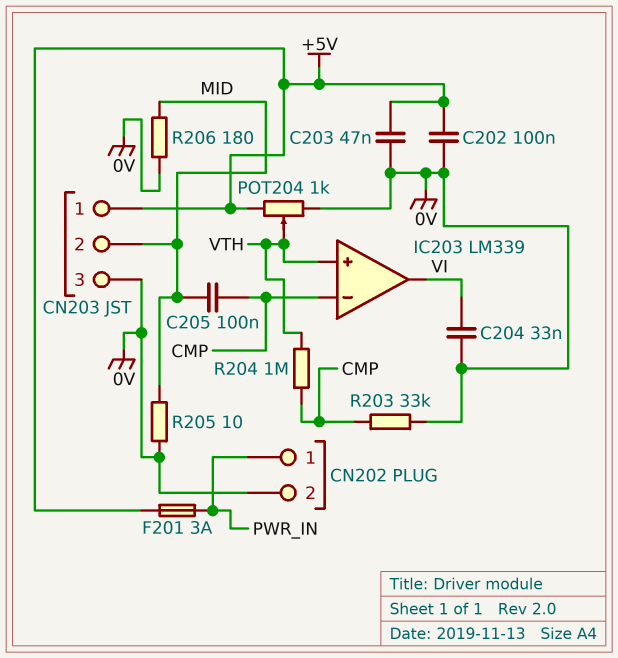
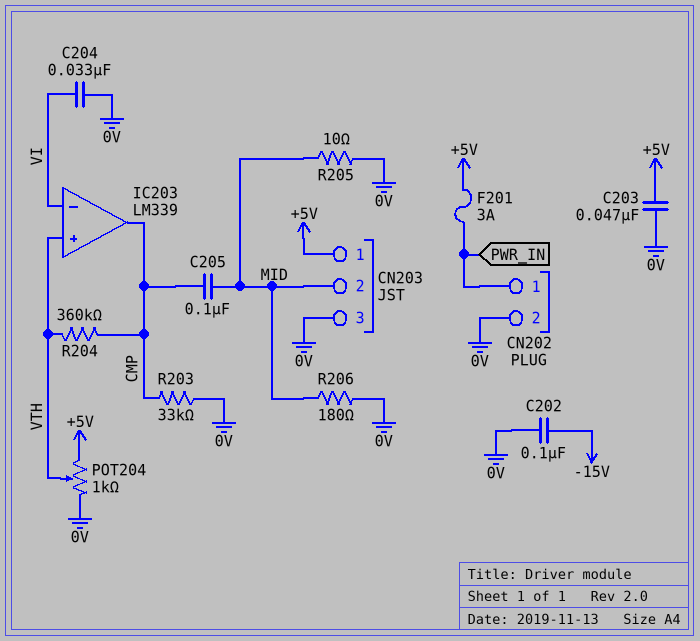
C202: 100nF (+5V, 0V) -> 100nF (-15V, 0V)
IC203 pin in-: CMP -> VI
IC203 pin out: VI -> CMP
R204: 1M (CMP, VTH) -> 360k (CMP, VTH)

